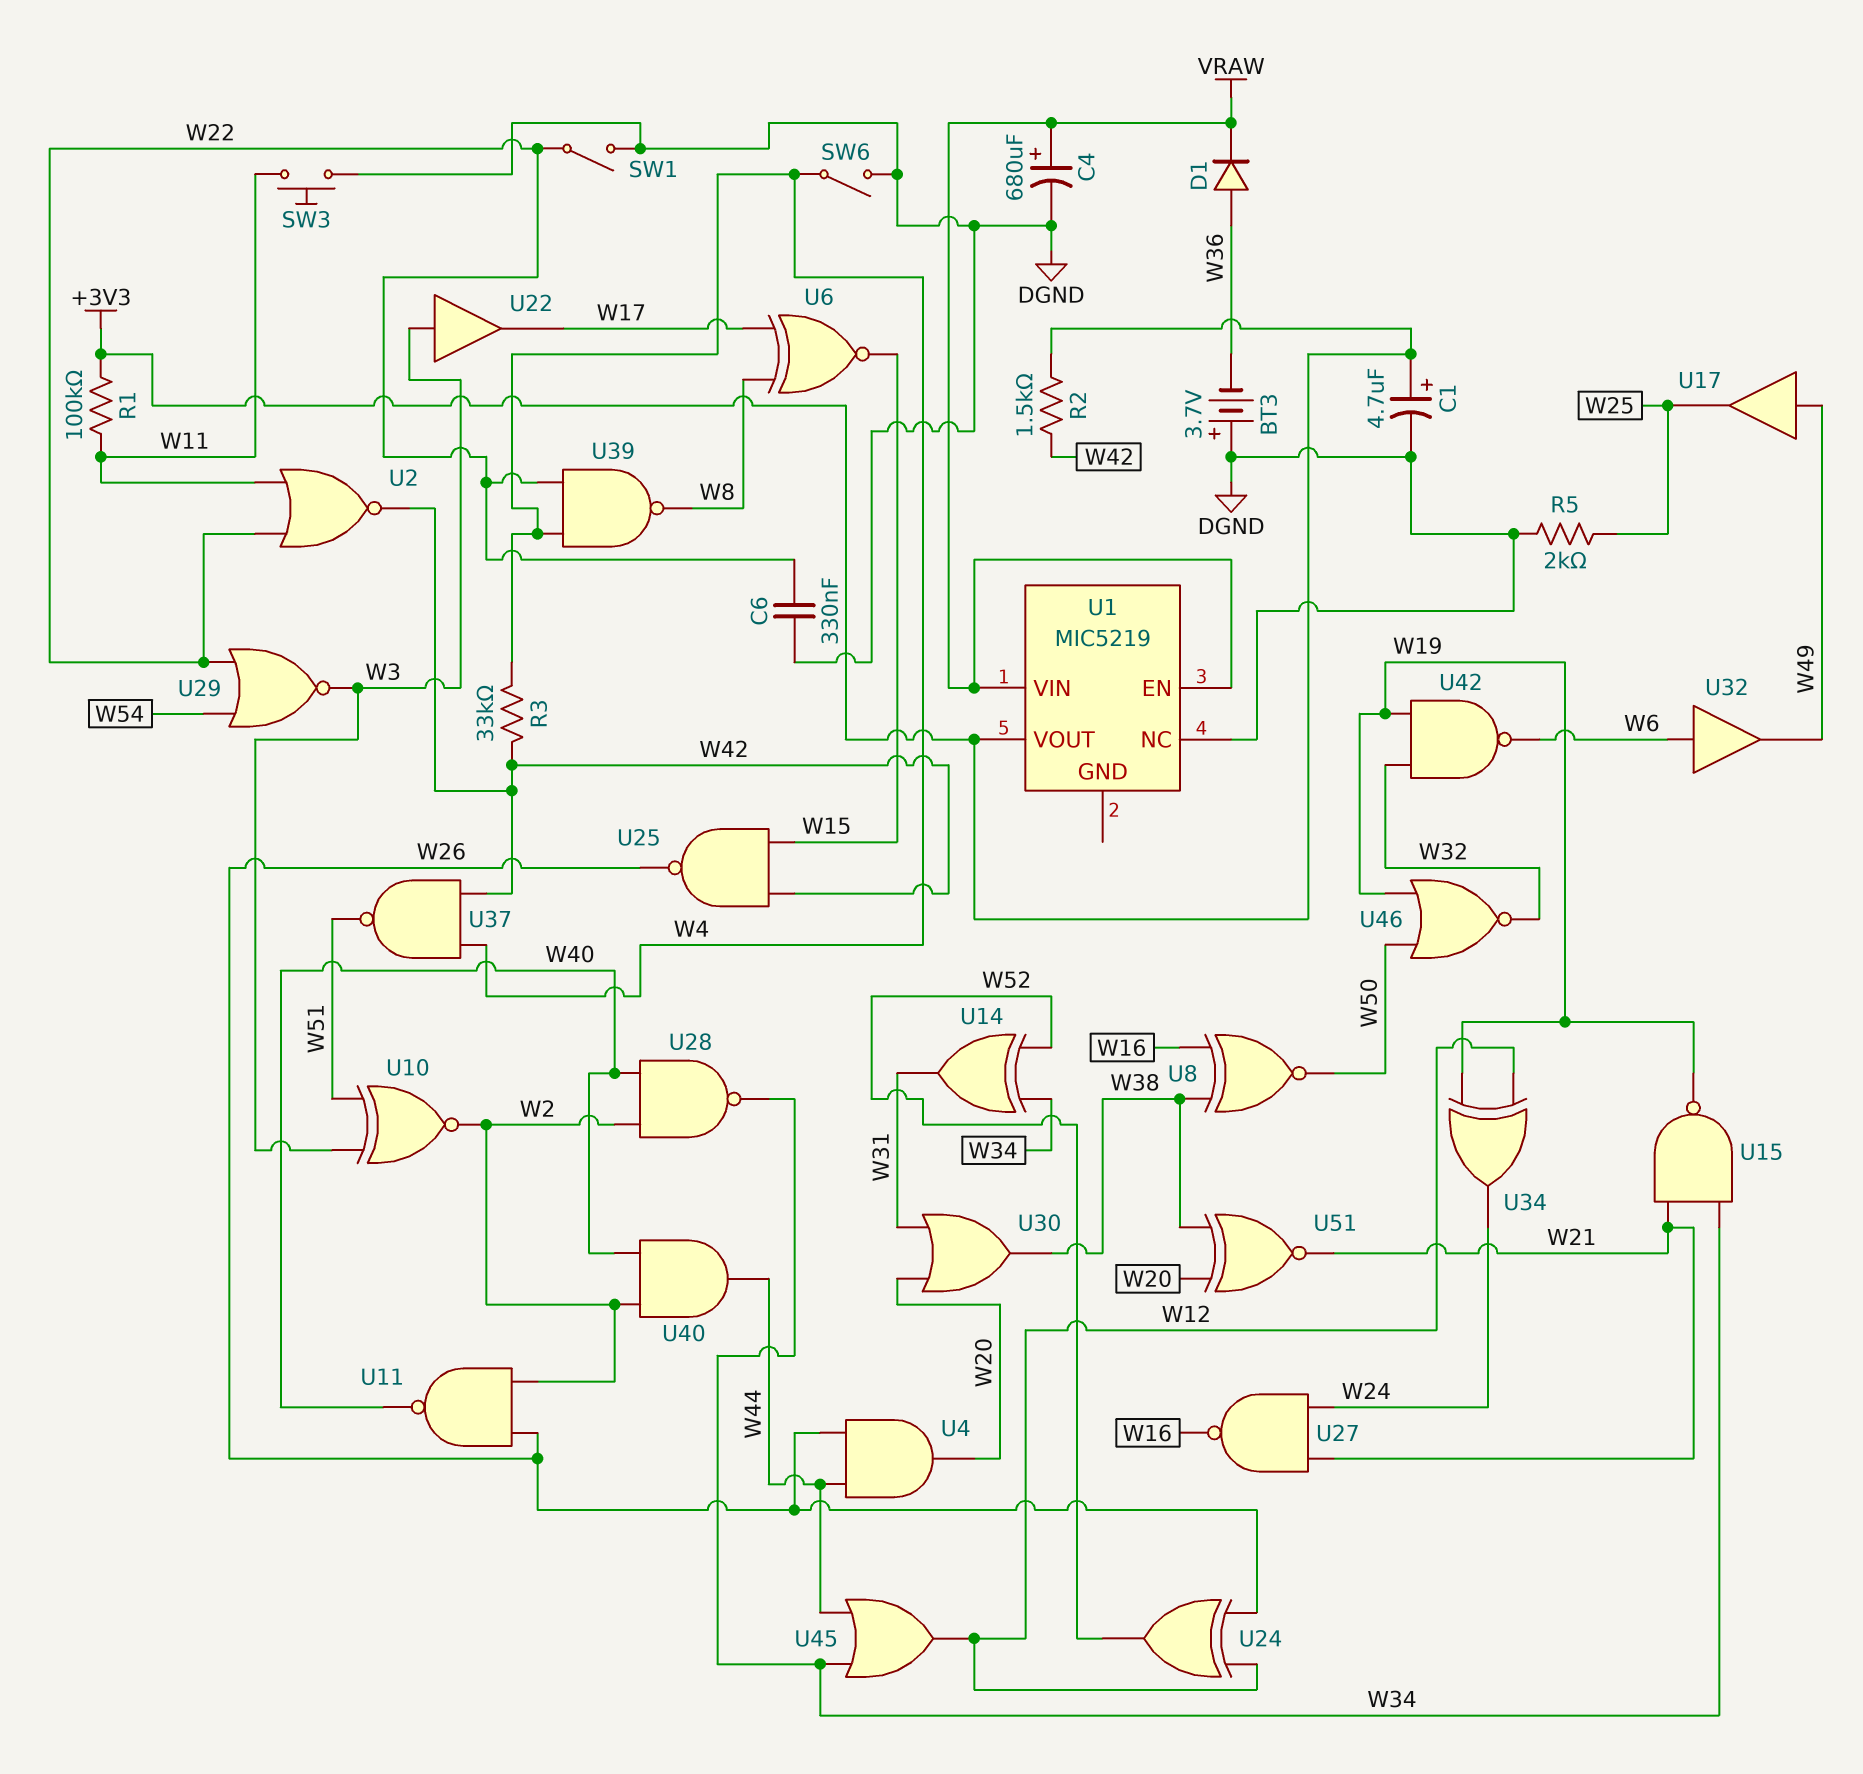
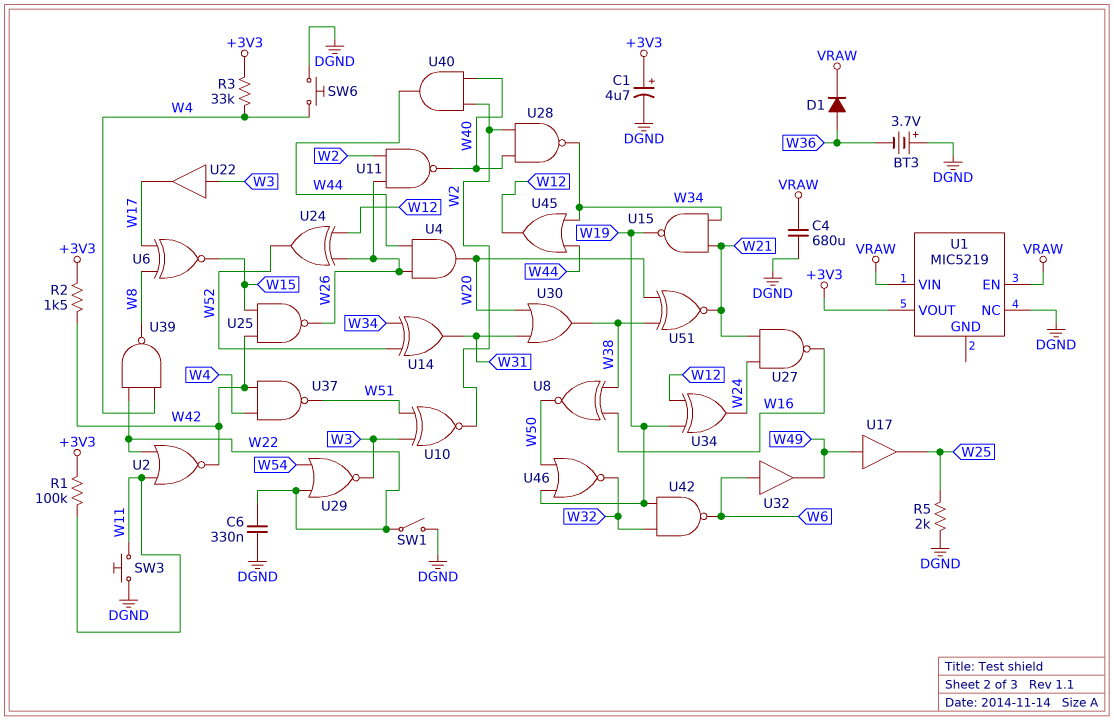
C4: 680uF (plus VRAW, minus DGND) -> 680uF (DGND, VRAW)
R3: 33k (W4, W42) -> 33k (+3V3, W4)
SW6: switch (DGND, W4) -> button (DGND, W4)

